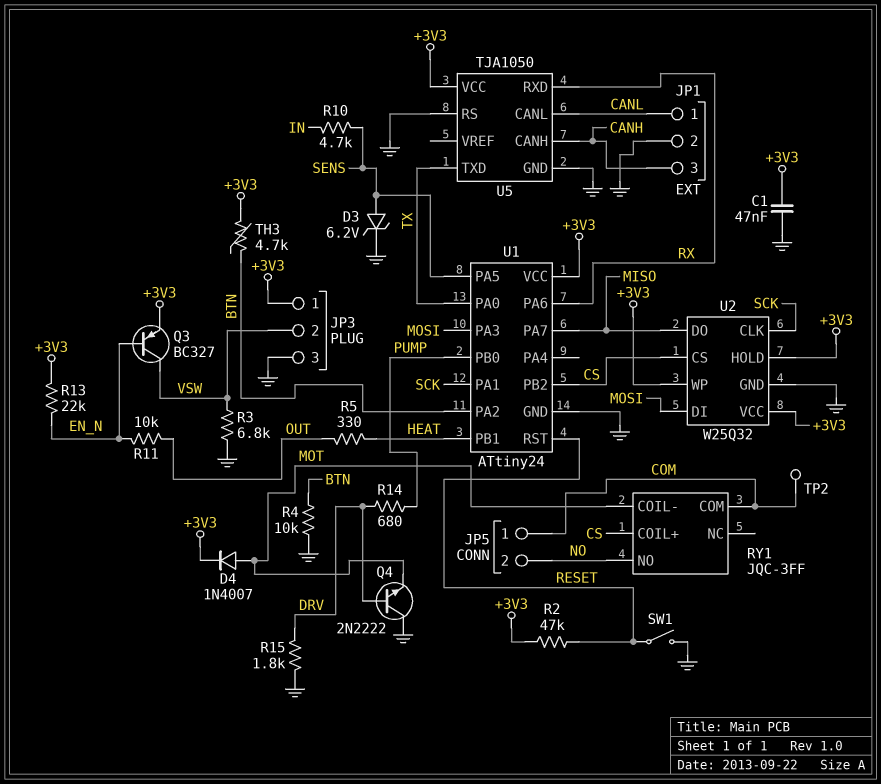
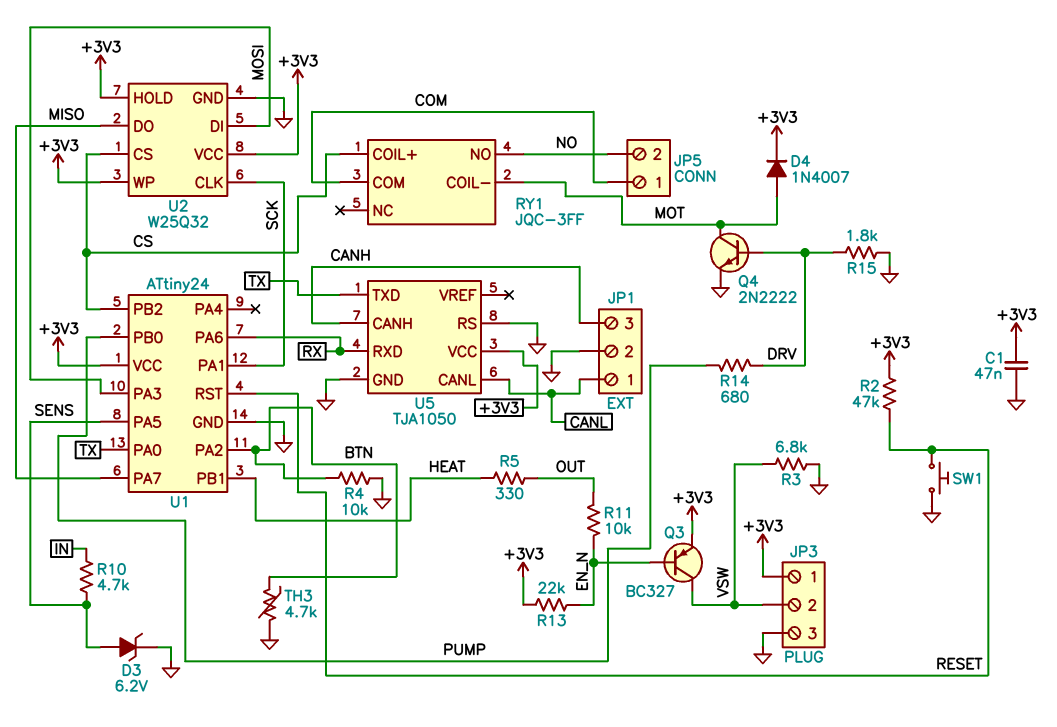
Q4: NPN 2N2222 (B DRV, C GND, E MOT) -> NPN 2N2222 (B DRV, C MOT, E GND)
SW1: switch (GND, RESET) -> button (GND, RESET)
TH3: 4.7k (+3V3, BTN) -> 4.7k (BTN, GND)
TP2: test point (COM) -> none

